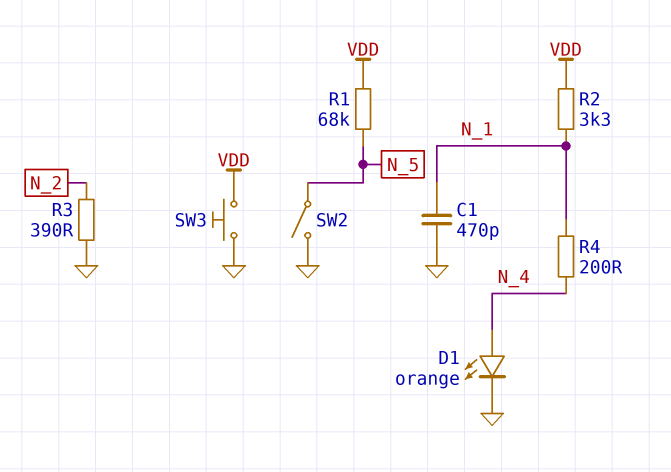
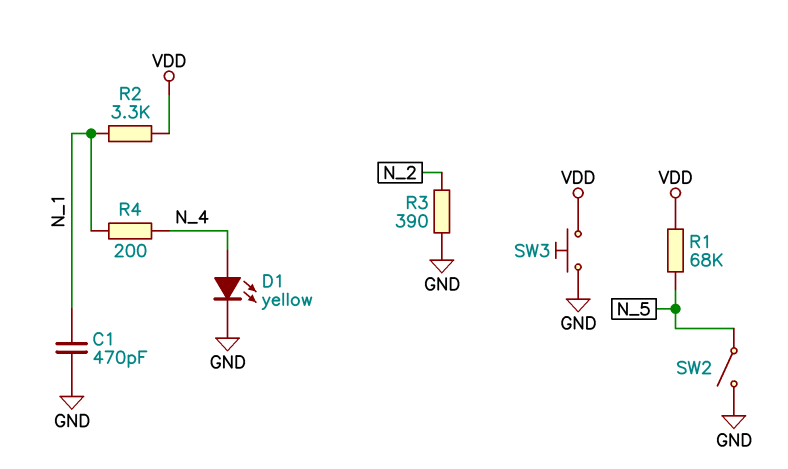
D1: LED orange (A N_4, K GND) -> LED yellow (A N_4, K GND)

